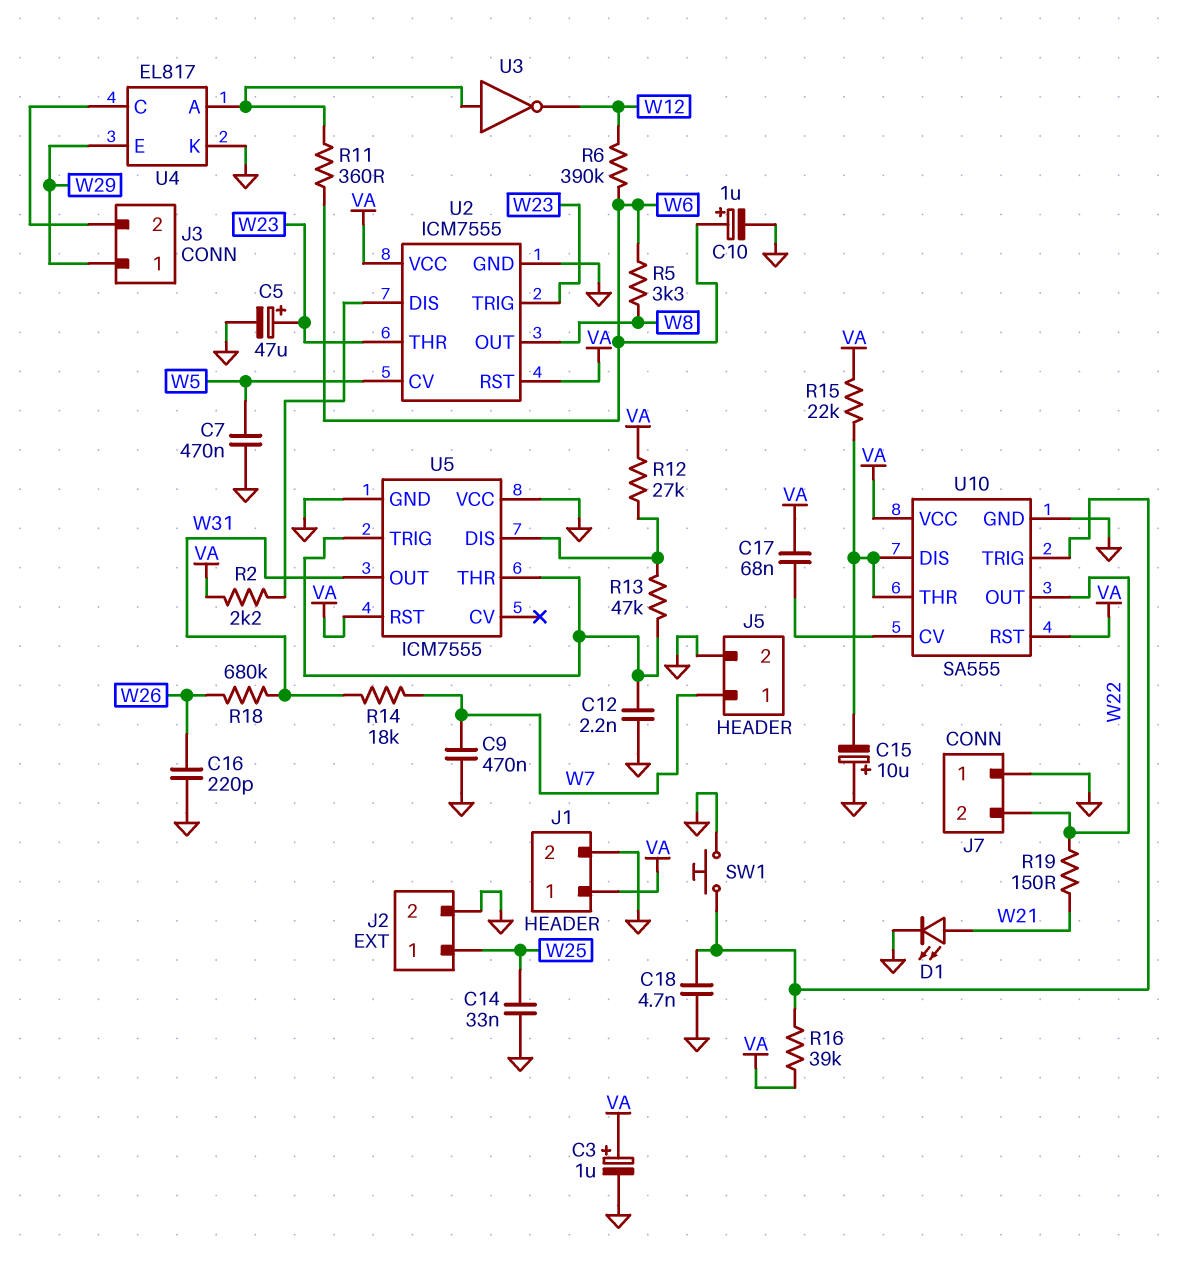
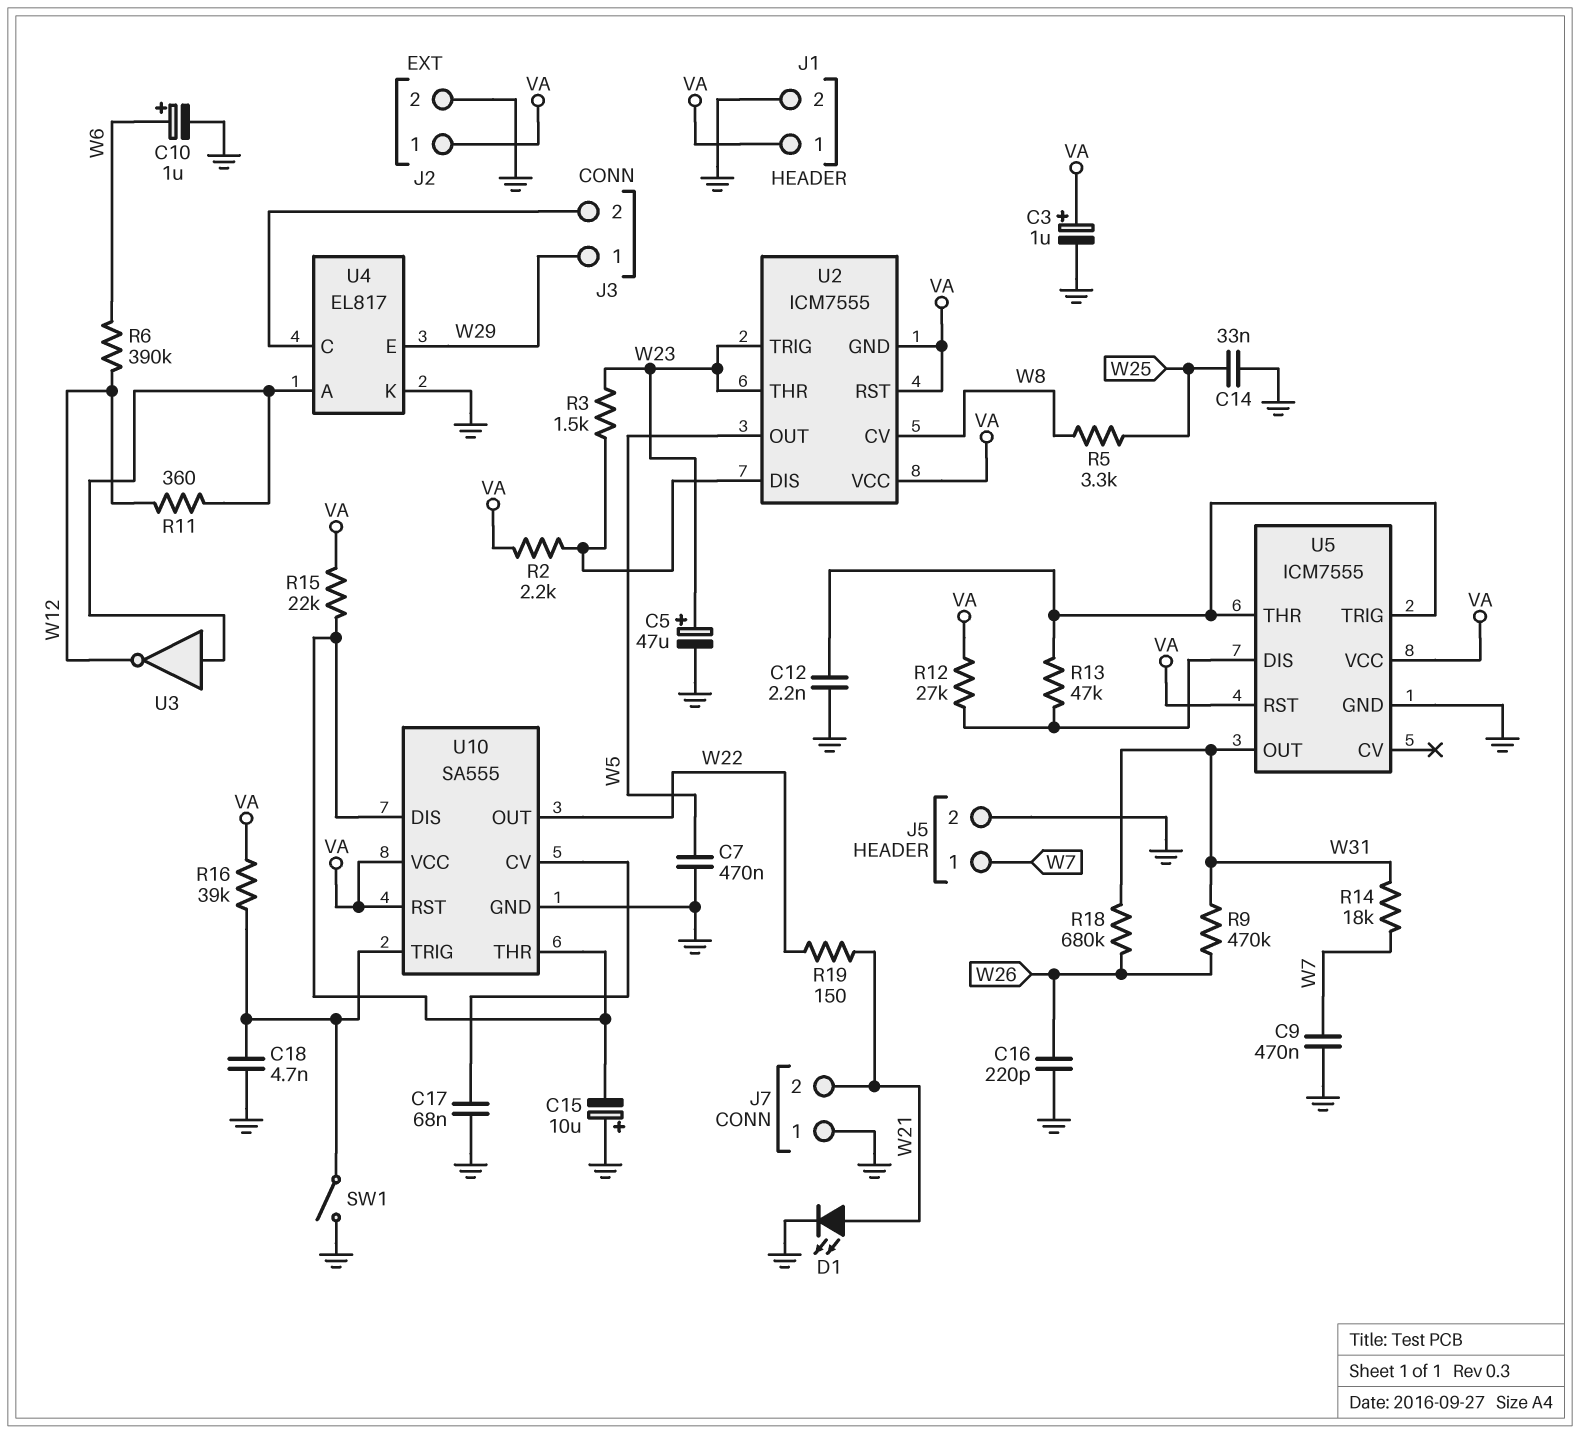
C17: 68nF (U10/CV, VA) -> 68nF (GND, U10/CV)
J2 pin 1: W25 -> VA
J7 pin 2: W22 -> W21
R3: none -> 1.5k (U2/DIS, W23)
R5: 3.3k (W6, W8) -> 3.3k (W8, W25)
R9: none -> 470k (W26, W31)
R11: 360 (U4/A, W6) -> 360 (U4/A, W12)
SW1: button (GND, U10/TRIG) -> switch (GND, U10/TRIG)
U2 pin CV: W5 -> W8
U2 pin GND: GND -> VA
U2 pin OUT: W8 -> W5
U5 pin VCC: GND -> VA

